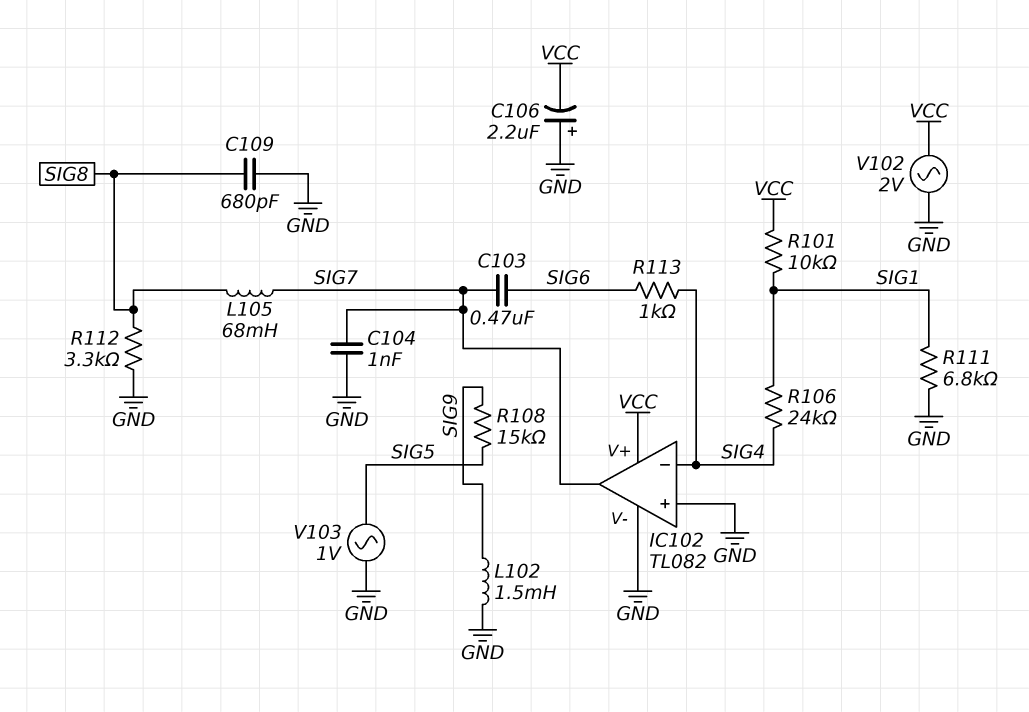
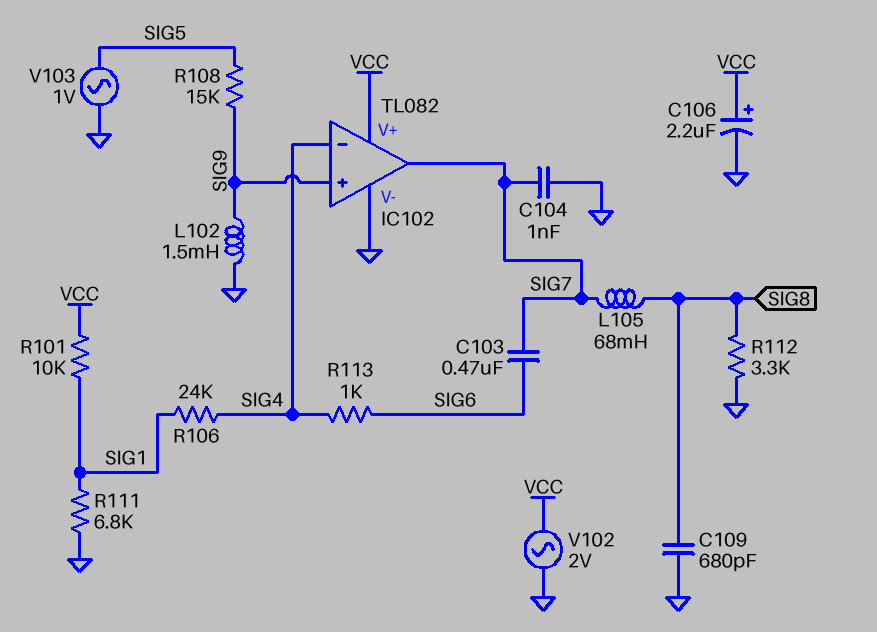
C106: 2.2uF (plus GND, minus VCC) -> 2.2uF (plus VCC, minus GND)
IC102 pin in+: GND -> SIG9

